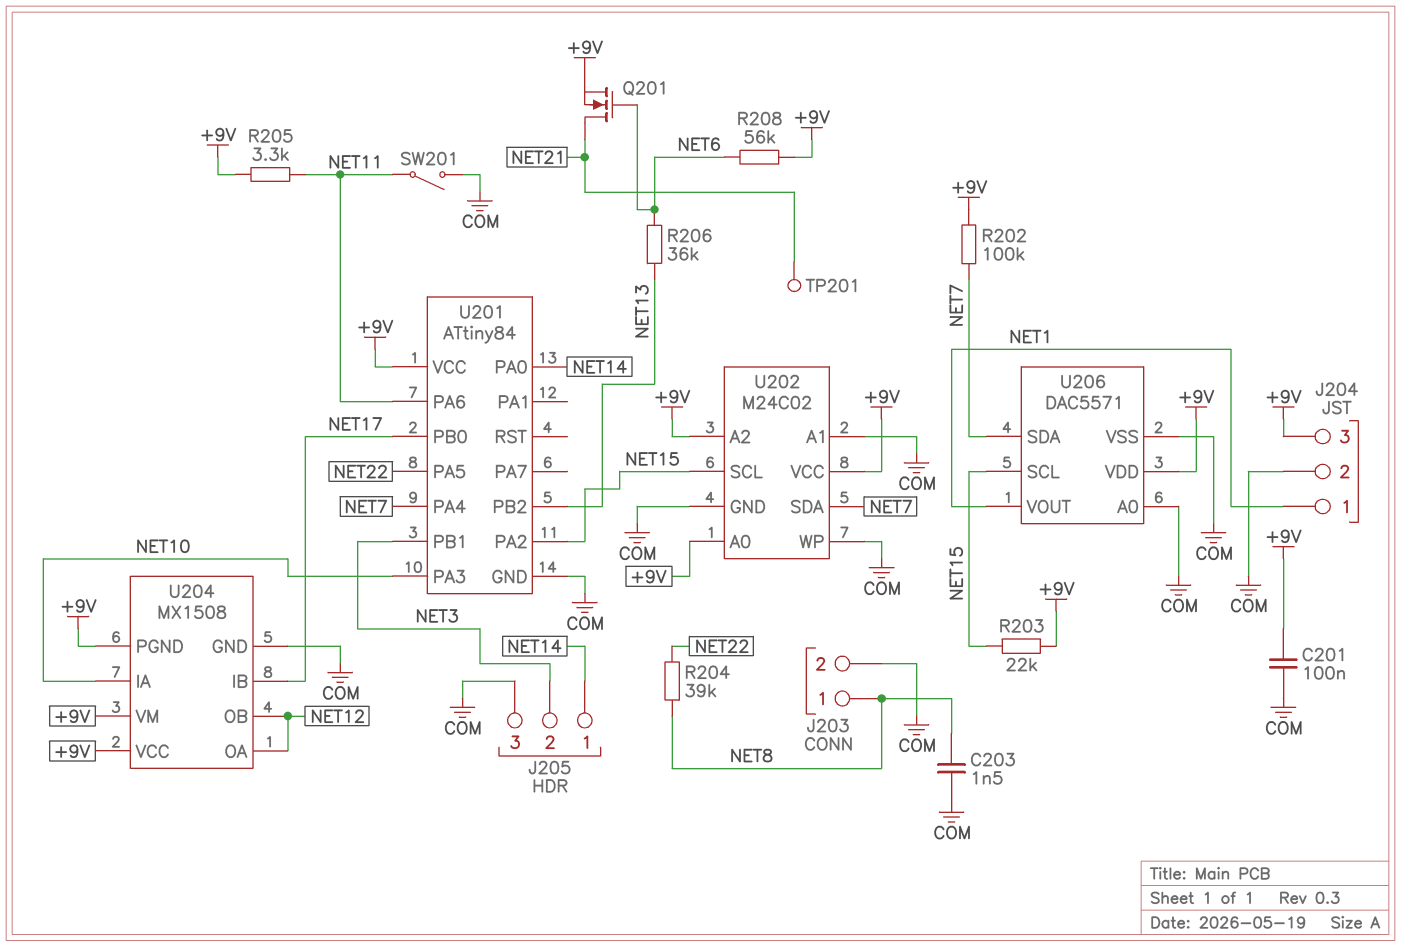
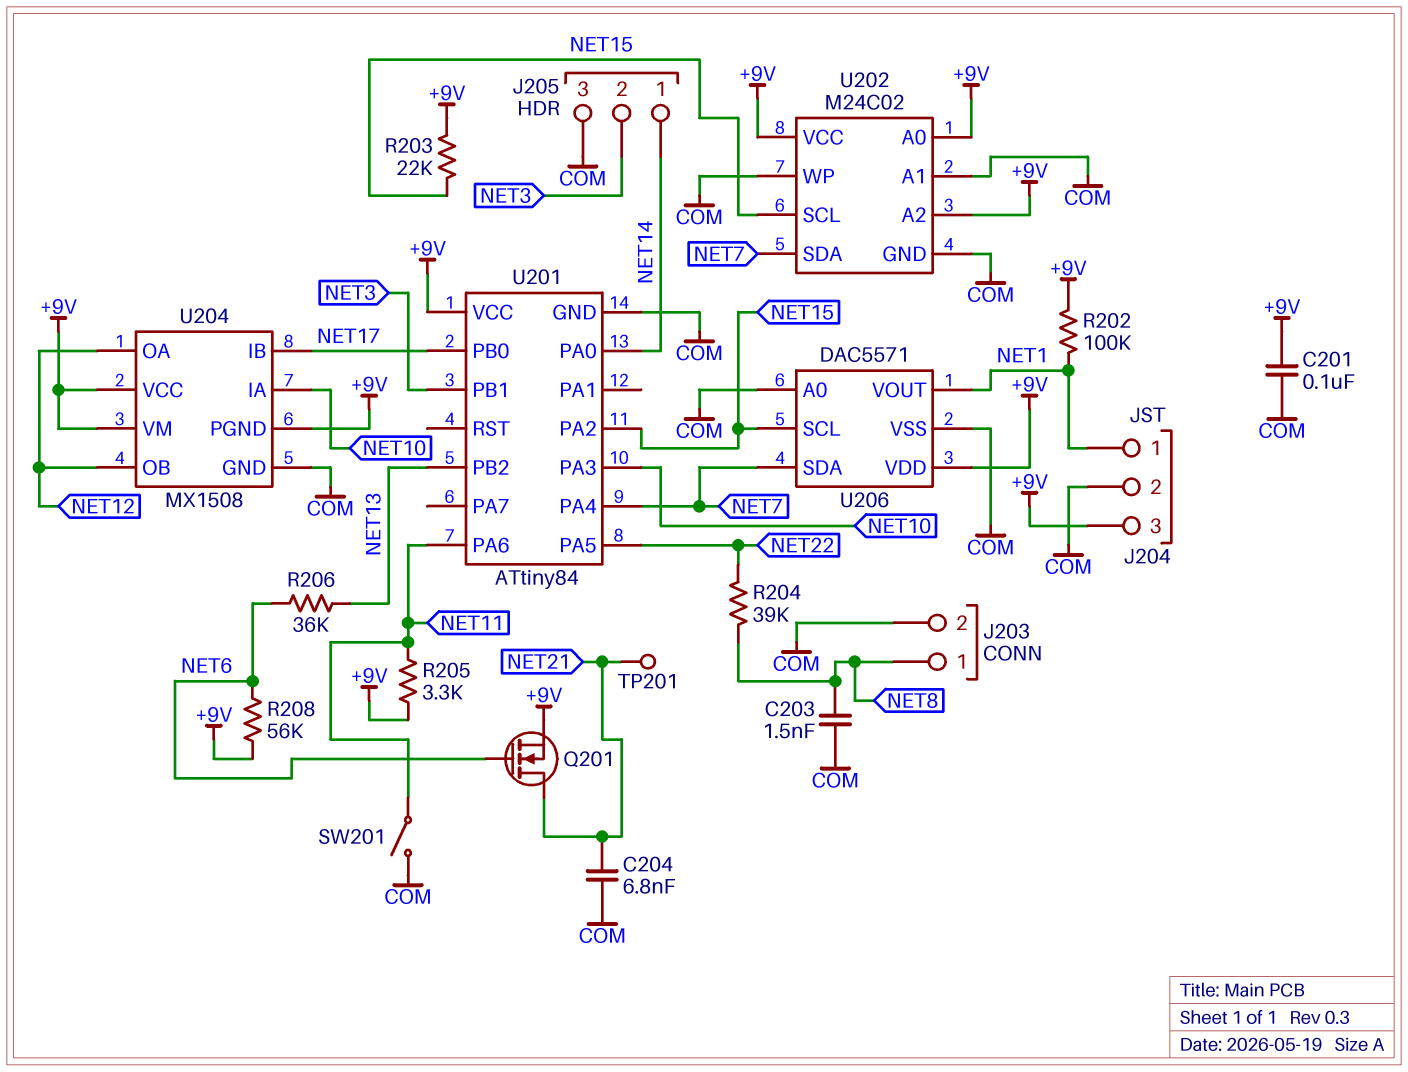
C204: none -> 6.8nF (COM, NET21)
R202: 100k (+9V, NET7) -> 100k (+9V, NET1)

